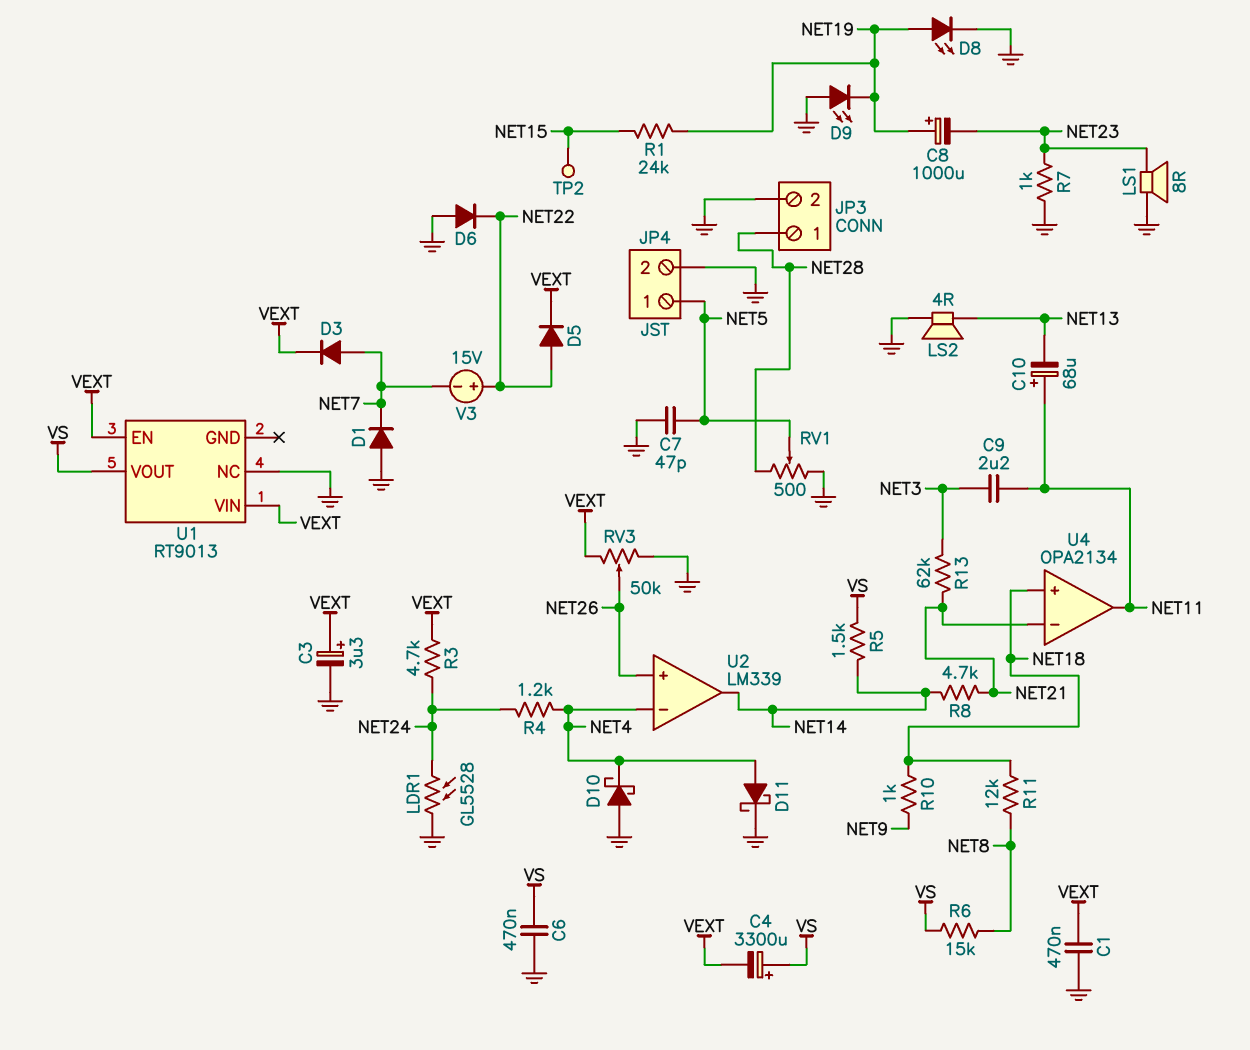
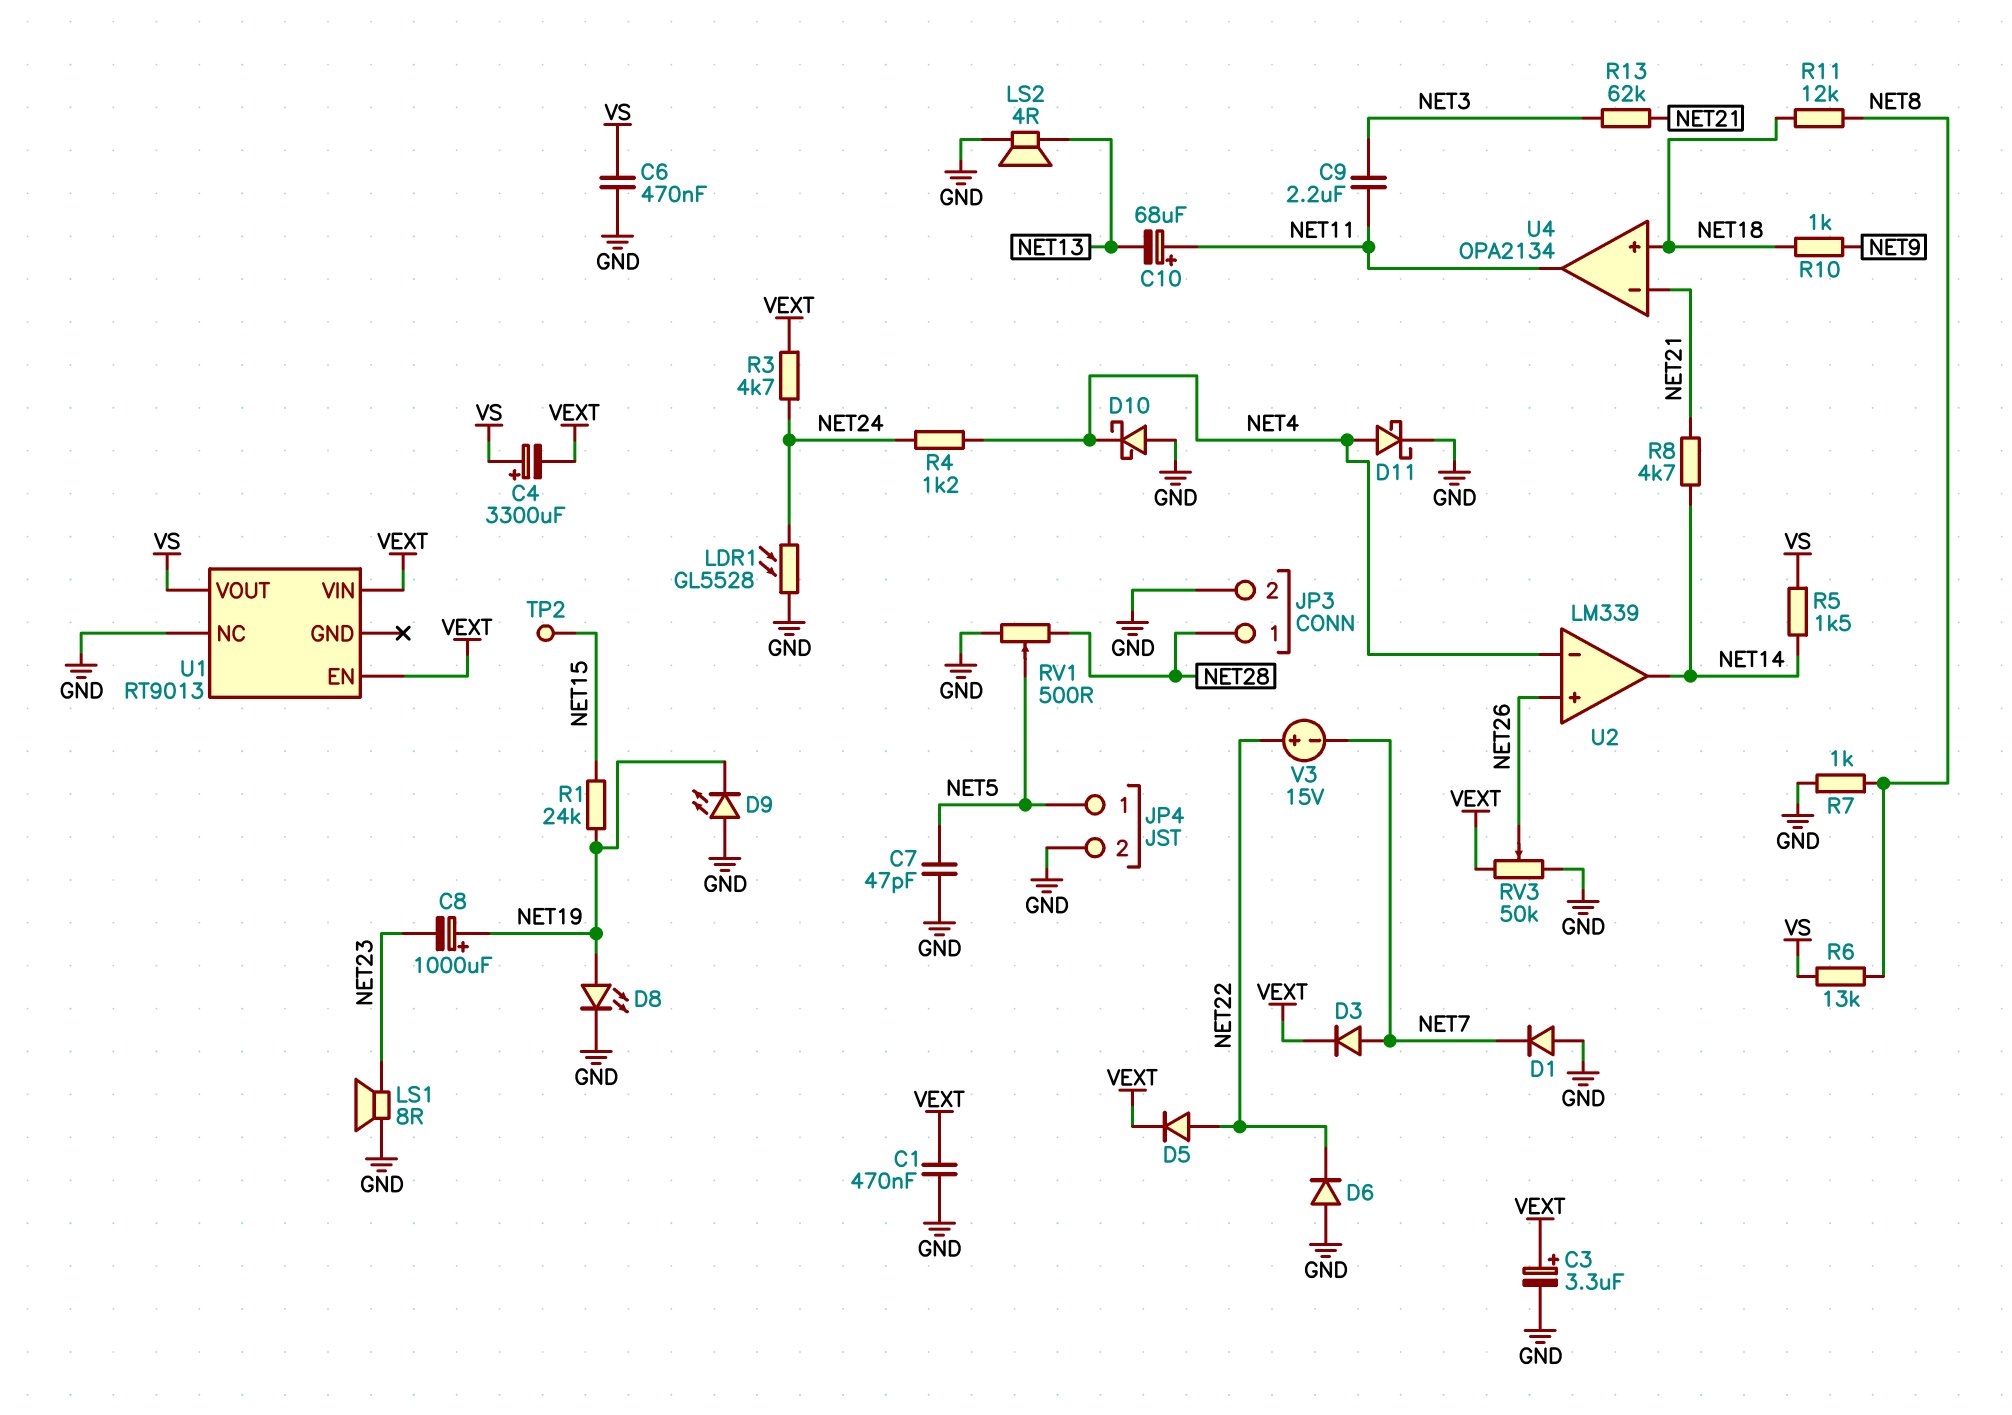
R6: 15k (NET8, VS) -> 13k (NET8, VS)
R7: 1k (GND, NET23) -> 1k (GND, NET8)

